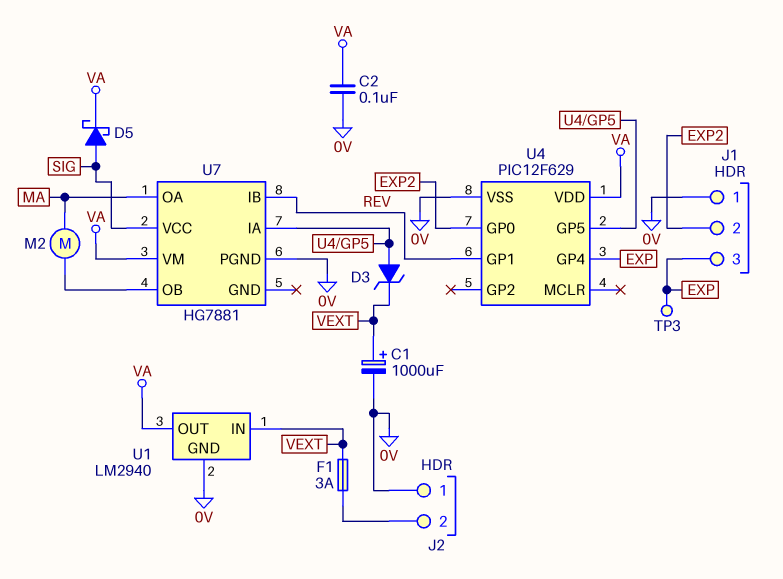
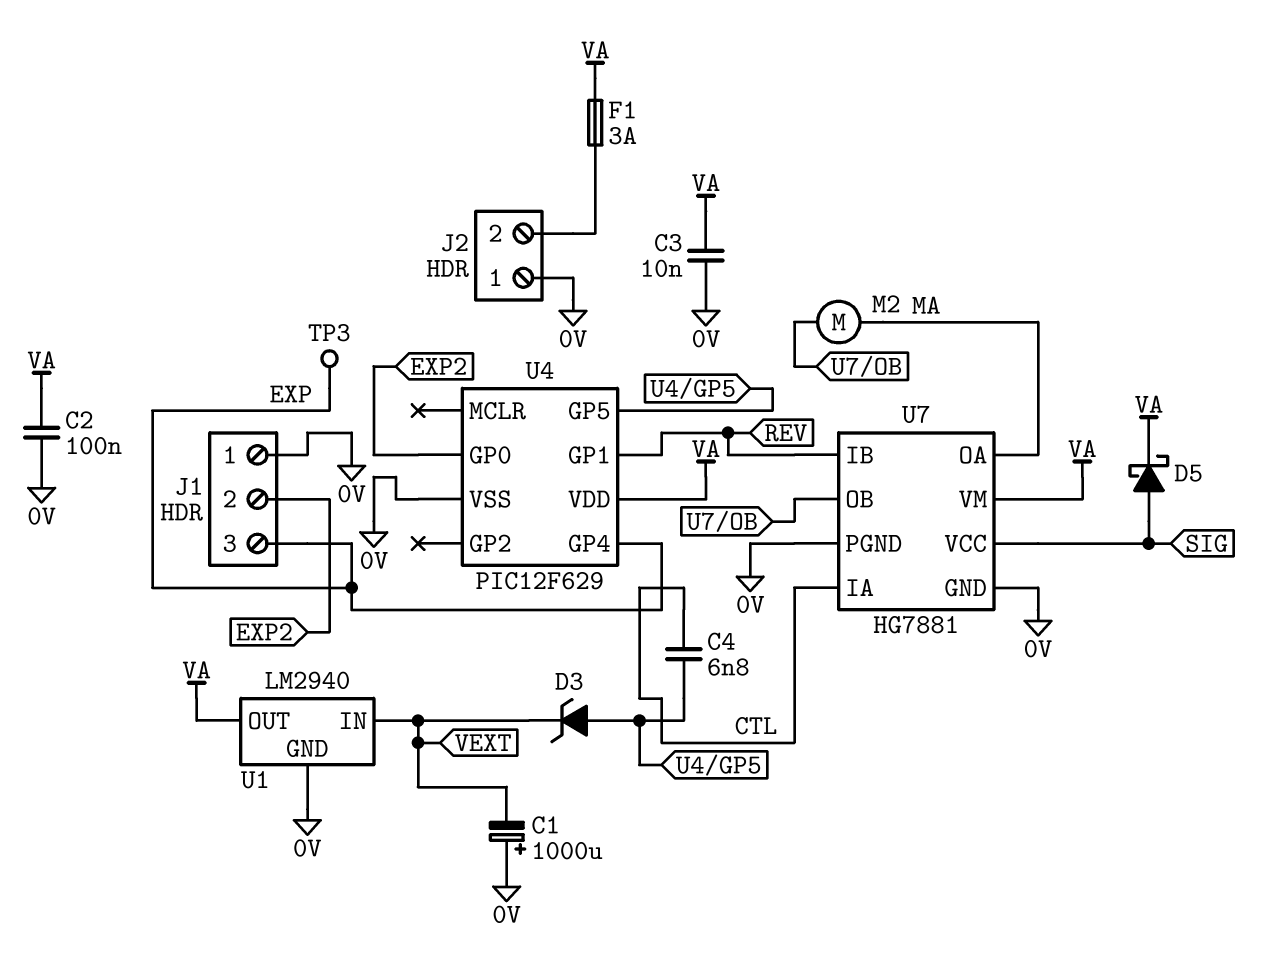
C1: 1000uF (plus VEXT, minus 0V) -> 1000uF (plus 0V, minus VEXT)
C3: none -> 10nF (0V, VA)
C4: none -> 6.8nF (CTL, U4/GP5)
F1: 3A (J2/2, VEXT) -> 3A (J2/2, VA)
U7 pin GND: none -> 0V
U7 pin IA: U4/GP5 -> CTL

